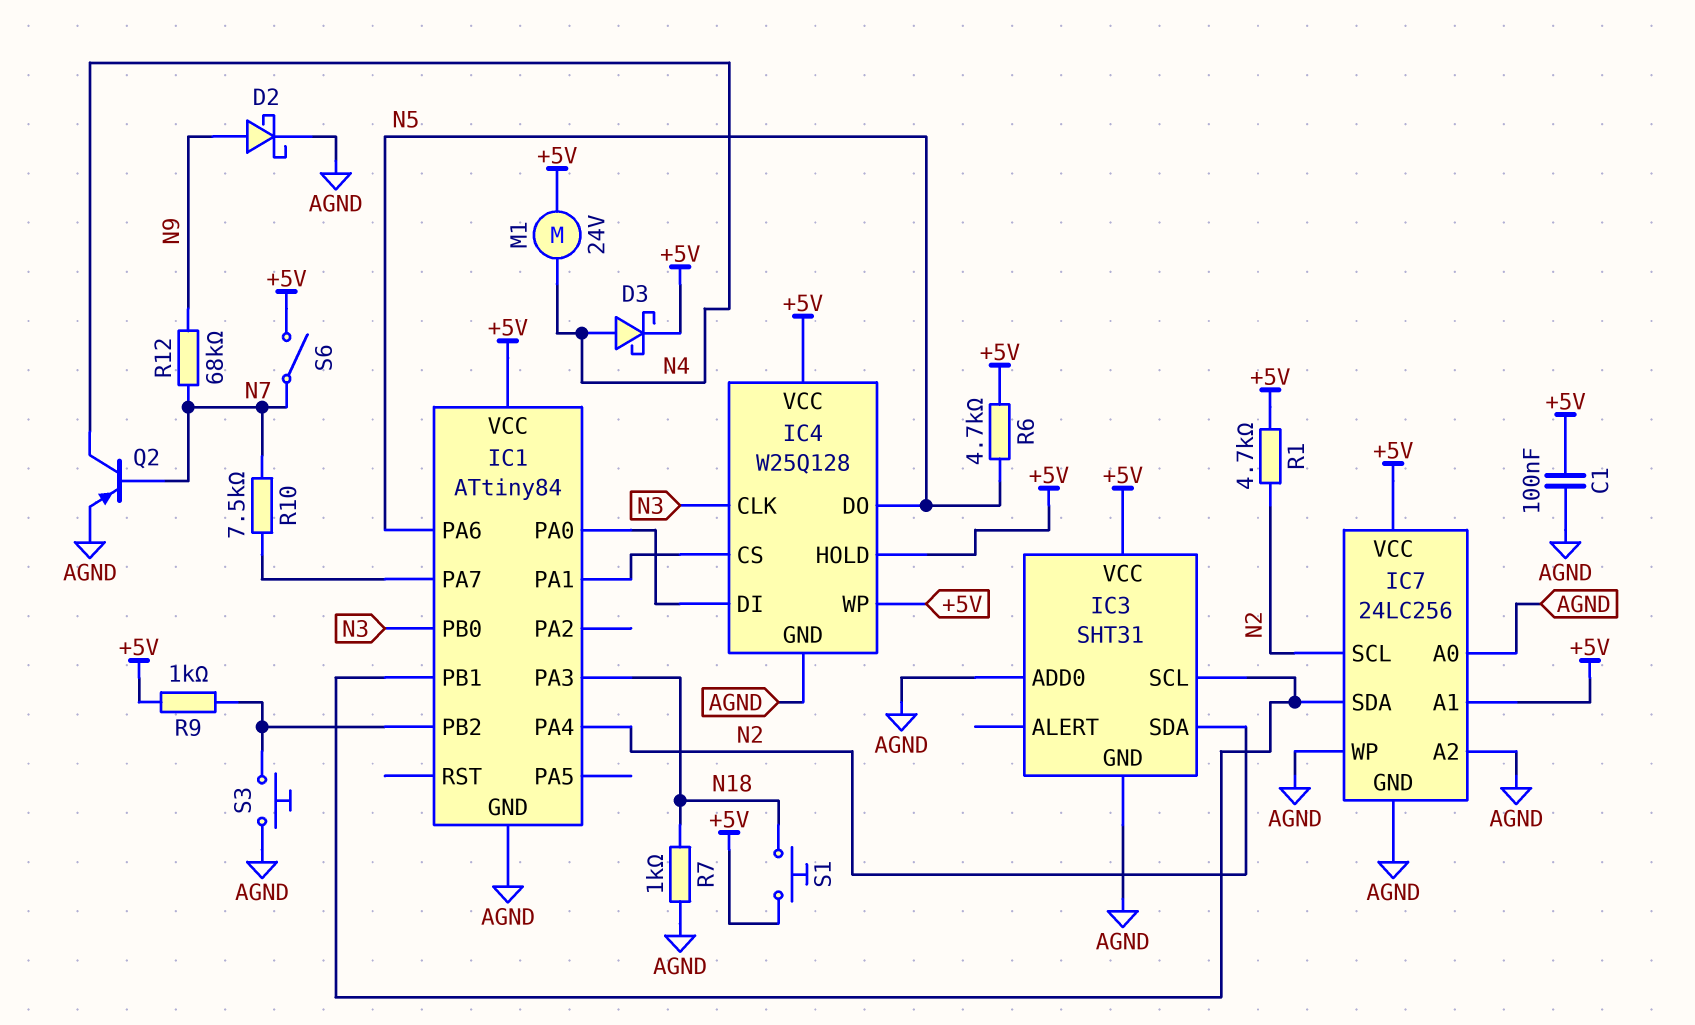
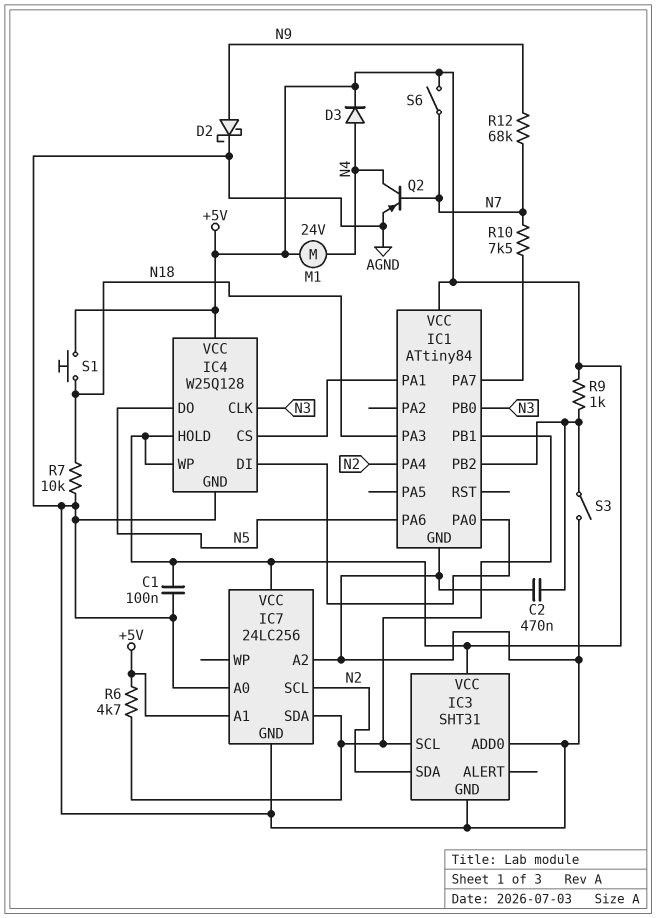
C2: none -> 470nF (AGND, IC1/PB2)
D3: schottky (A N4, K +5V) -> diode (A N4, K +5V)
IC7 pin WP: AGND -> none
R1: 4.7k (+5V, N2) -> none
R6: 4.7k (+5V, N5) -> 4.7k (+5V, IC1/PB1)
R7: 1k (AGND, N18) -> 10k (AGND, N18)
S3: button (AGND, IC1/PB2) -> switch (AGND, IC1/PB2)

